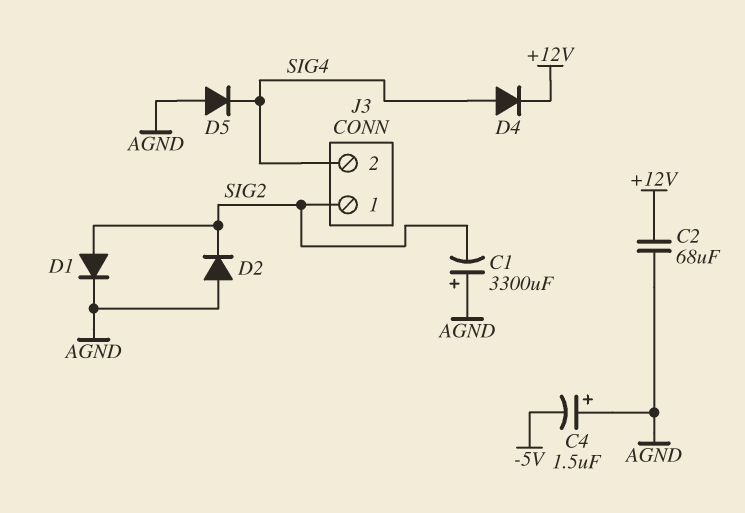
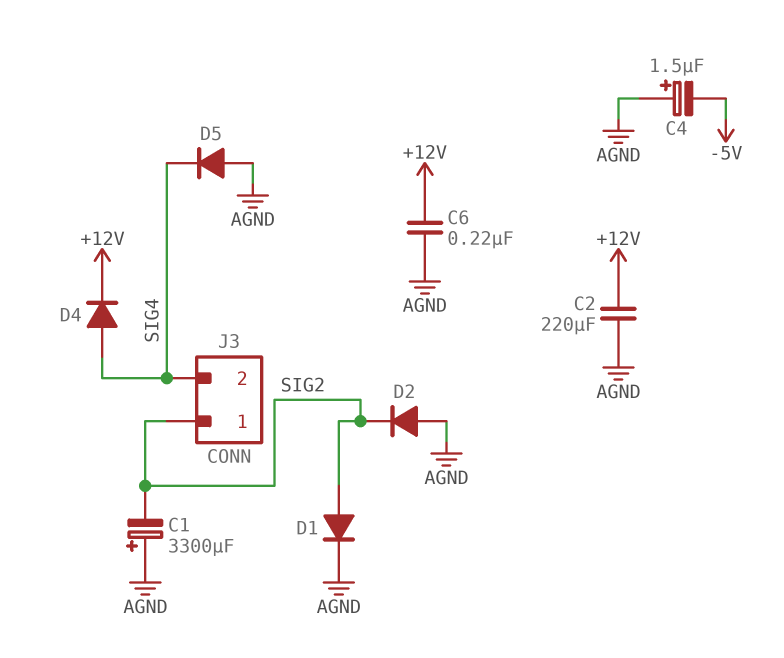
C2: 68uF (+12V, AGND) -> 220uF (+12V, AGND)
C6: none -> 220nF (+12V, AGND)

